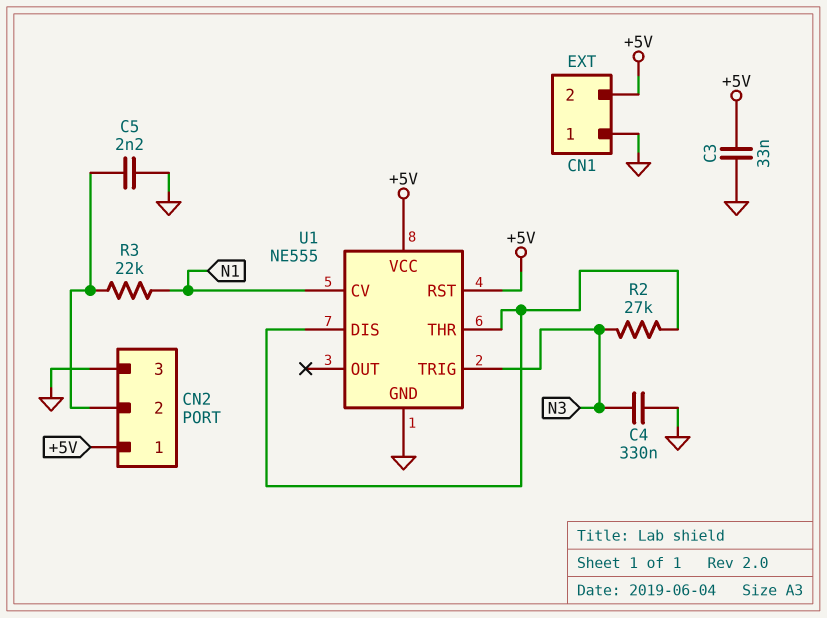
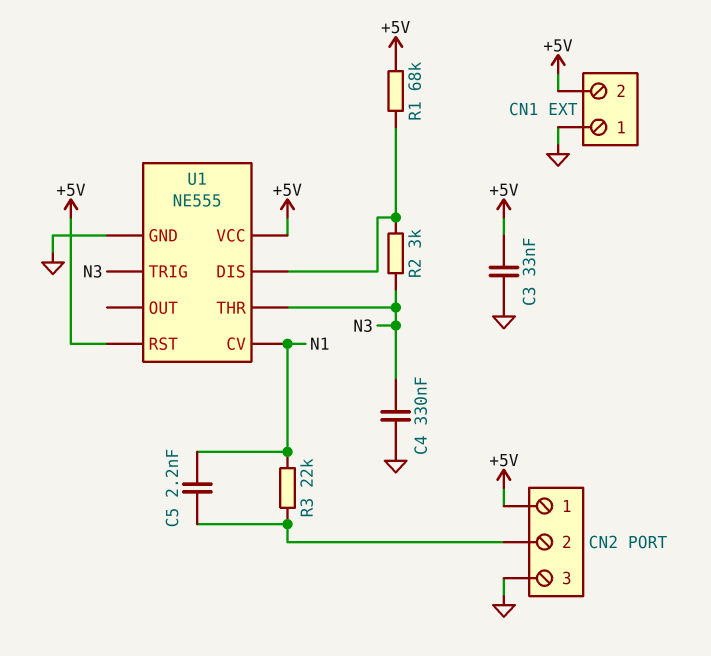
C5: 2.2nF (CN2/2, GND) -> 2.2nF (CN2/2, N1)
R1: none -> 68k (+5V, U1/DIS)
R2: 27k (N3, U1/DIS) -> 3k (N3, U1/DIS)
U1 pin THR: U1/DIS -> N3

